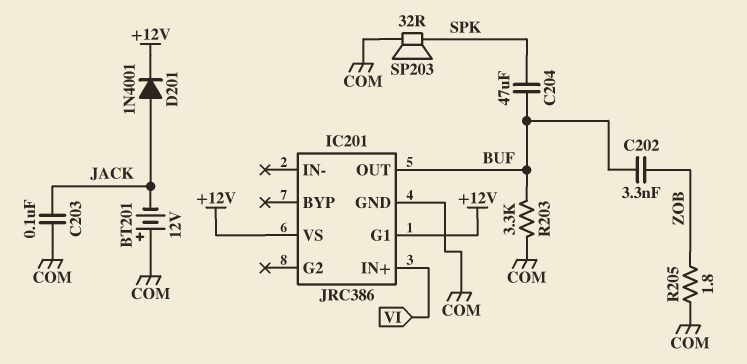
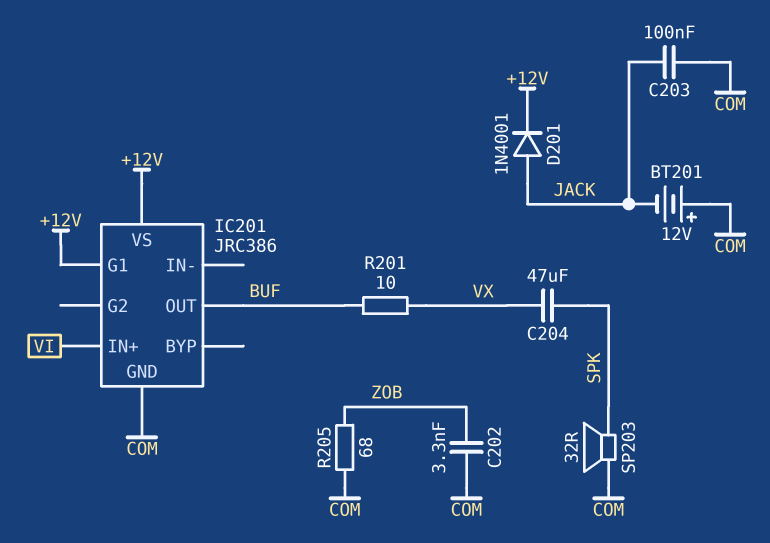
C202: 3.3nF (BUF, ZOB) -> 3.3nF (COM, ZOB)
C204: 47uF (BUF, SPK) -> 47uF (SPK, VX)
R201: none -> 10 (BUF, VX)
R203: 3.3k (BUF, COM) -> none
R205: 1.8 (COM, ZOB) -> 68 (COM, ZOB)

